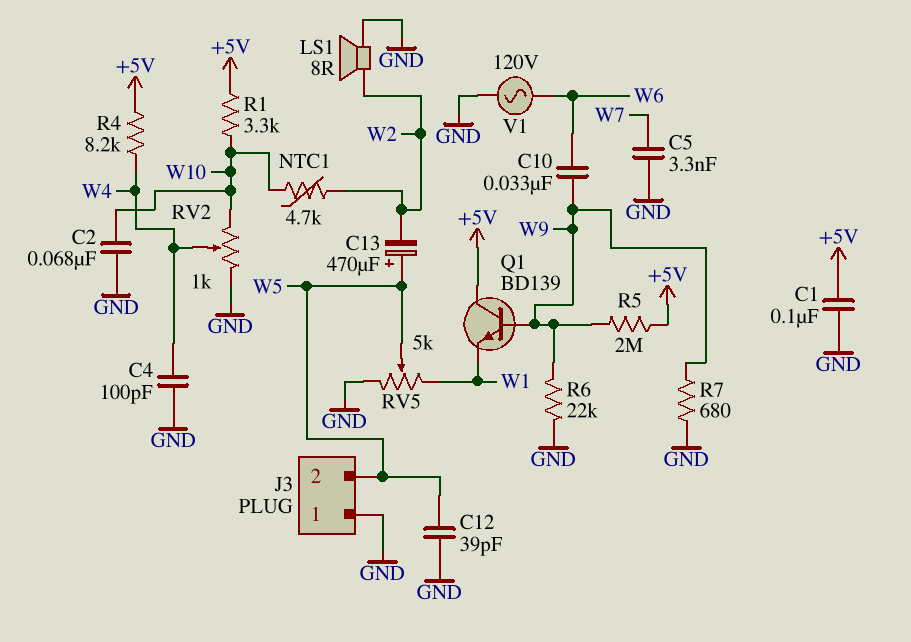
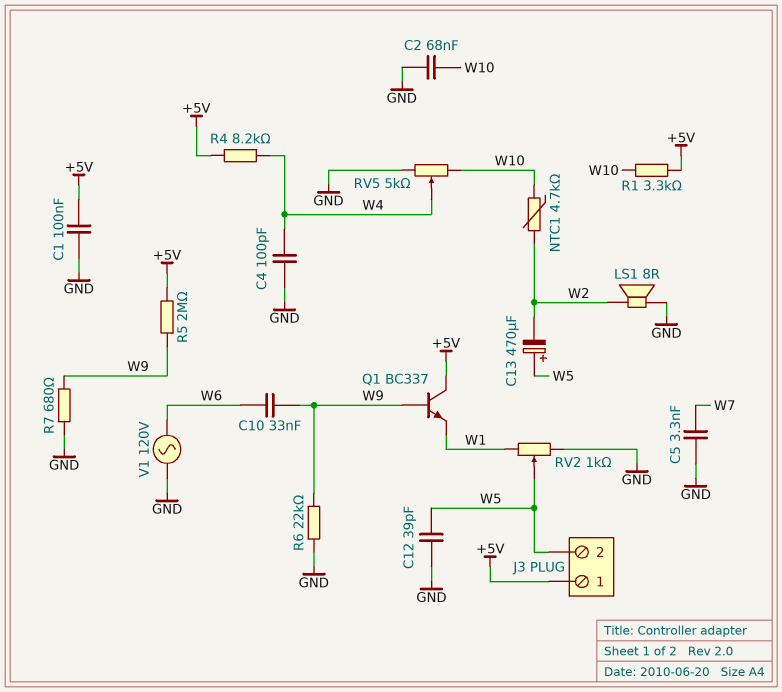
J3 pin 1: GND -> +5V
Q1: NPN BD139 (B W9, C +5V, E W1) -> NPN BC337 (B W9, C +5V, E W1)
RV2: 1k (GND, W10, wiper W4) -> 1k (GND, W1, wiper W5)
RV5: 5k (GND, W1, wiper W5) -> 5k (GND, W10, wiper W4)

